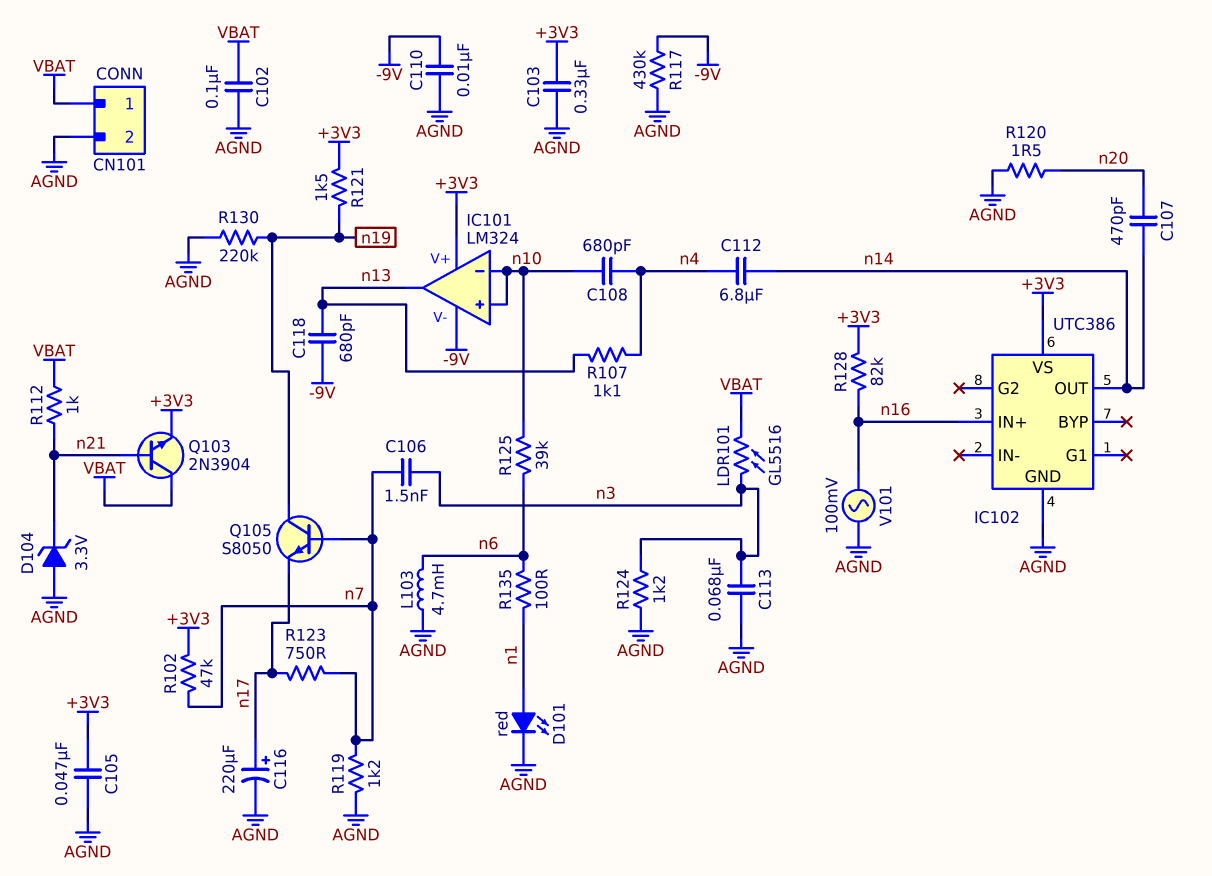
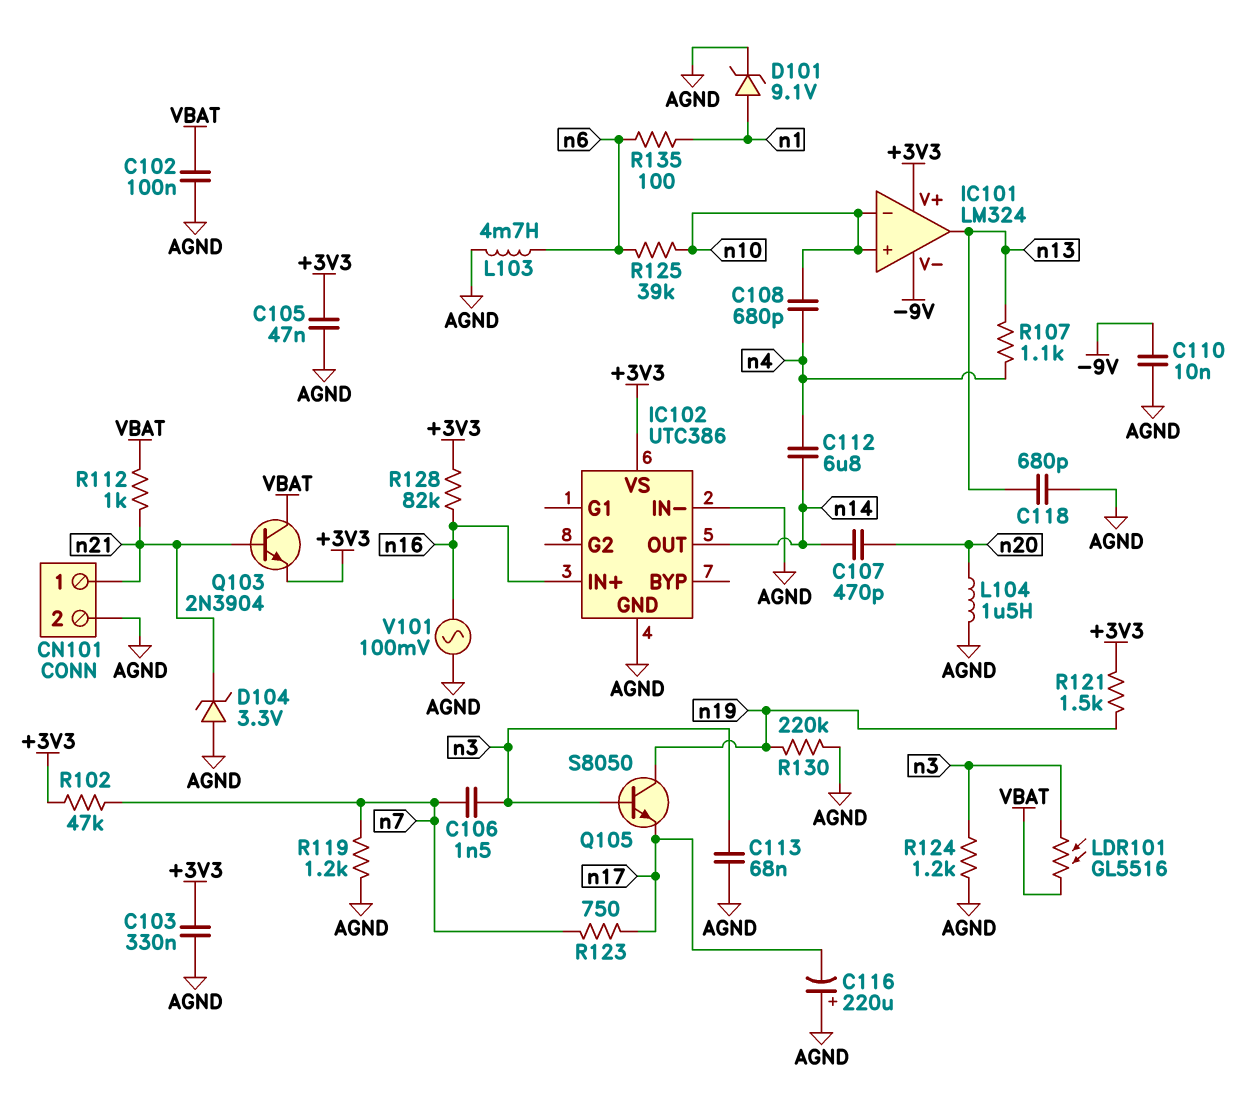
C116: 220uF (plus n17, minus AGND) -> 220uF (plus AGND, minus n17)
C118: 680pF (-9V, n13) -> 680pF (AGND, n13)
CN101 pin 1: VBAT -> n21
D101: LED red (A n1, K AGND) -> zener 9.1V (A n1, K AGND)
IC102 pin IN-: none -> AGND
L104: none -> 1.5uH (AGND, n20)
Q105: NPN S8050 (B n7, C n19, E n17) -> NPN S8050 (B n3, C n19, E n17)
R117: 430k (-9V, AGND) -> none
R120: 1.5 (AGND, n20) -> none

